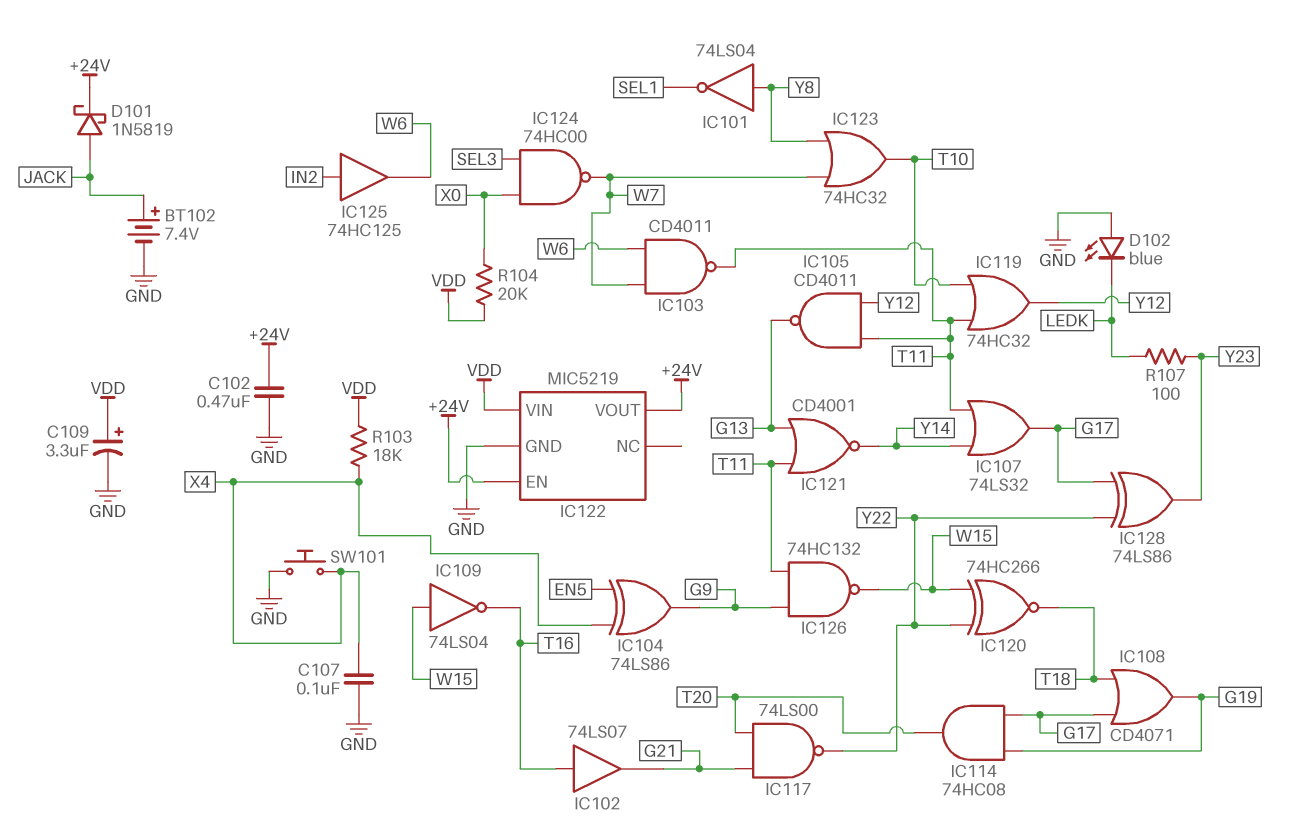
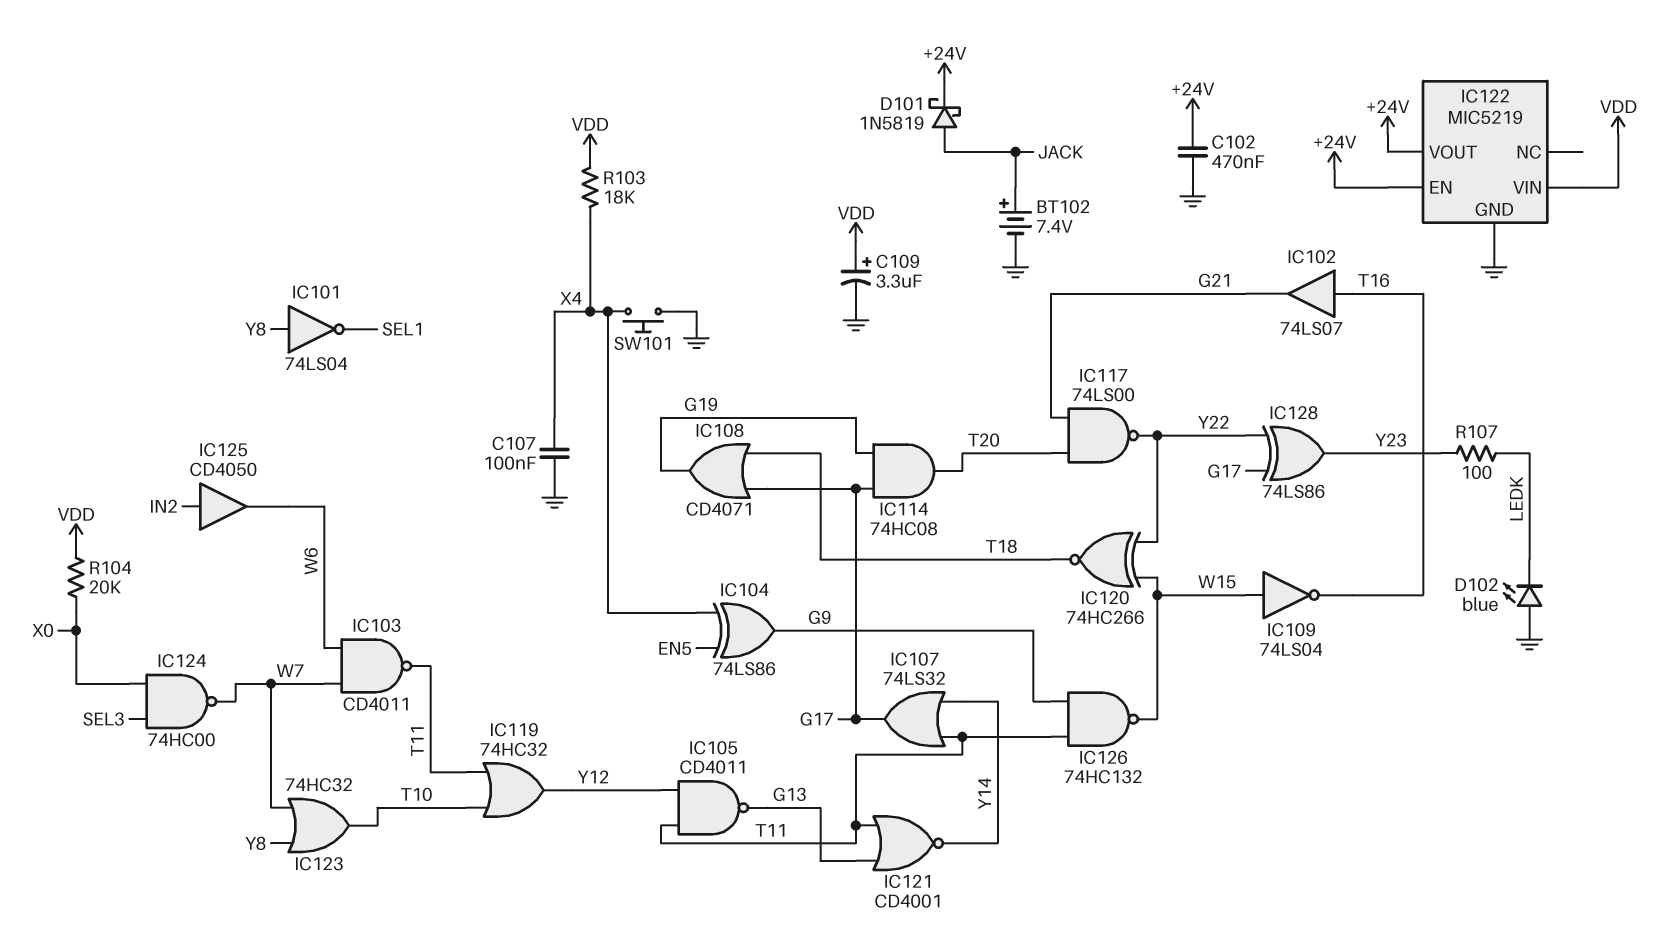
IC125: buffer 74HC125 (in IN2, out W6) -> buffer CD4050 (in IN2, out W6)

